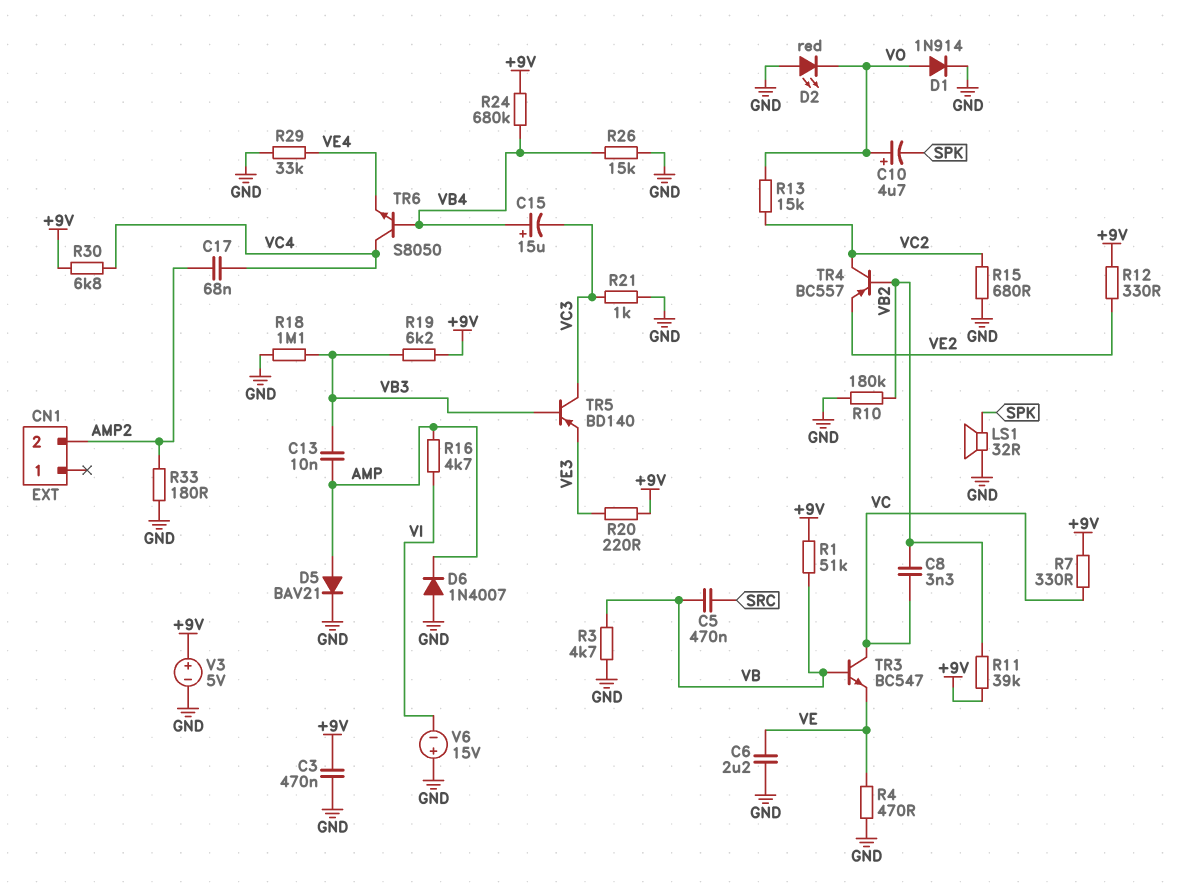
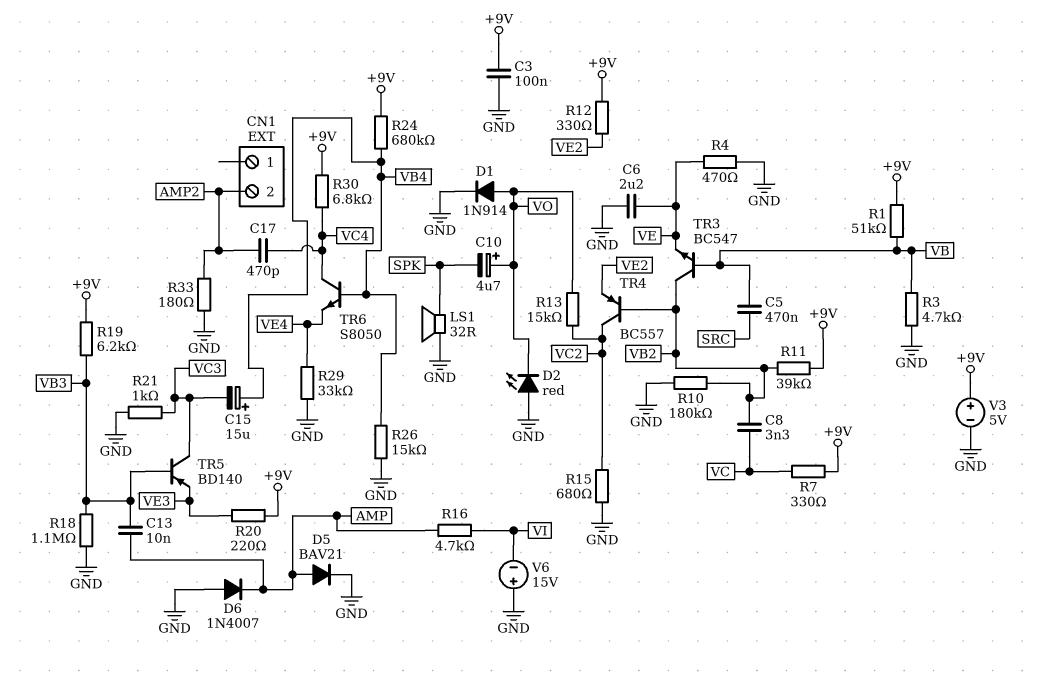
C3: 470nF (+9V, GND) -> 100nF (+9V, GND)
C17: 68nF (AMP2, VC4) -> 470pF (AMP2, VC4)
TR3: NPN BC547 (B VB, C VC, E VE) -> NPN BC547 (B VB, C VB2, E VE)

